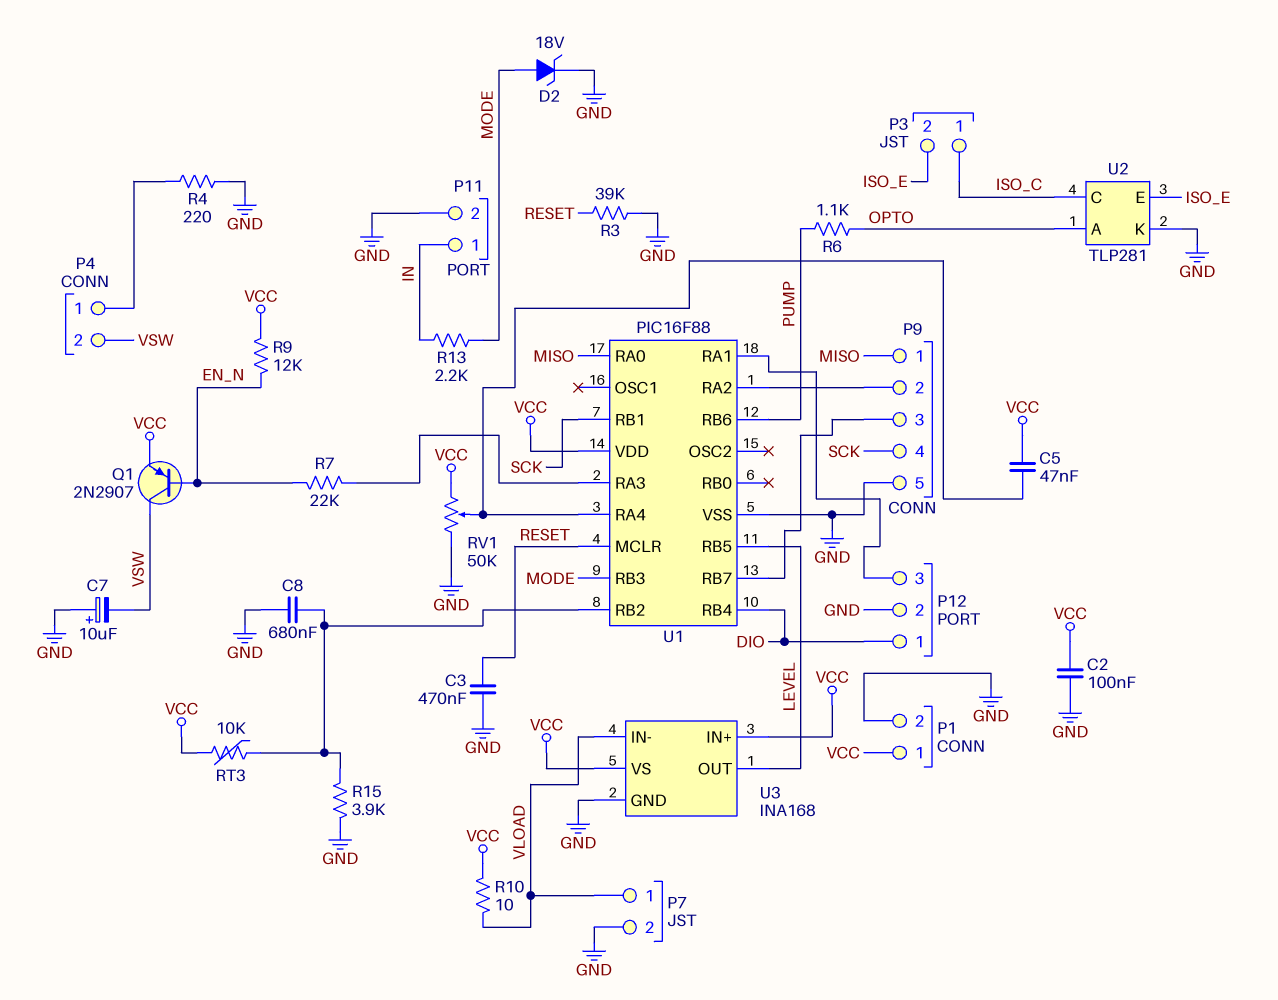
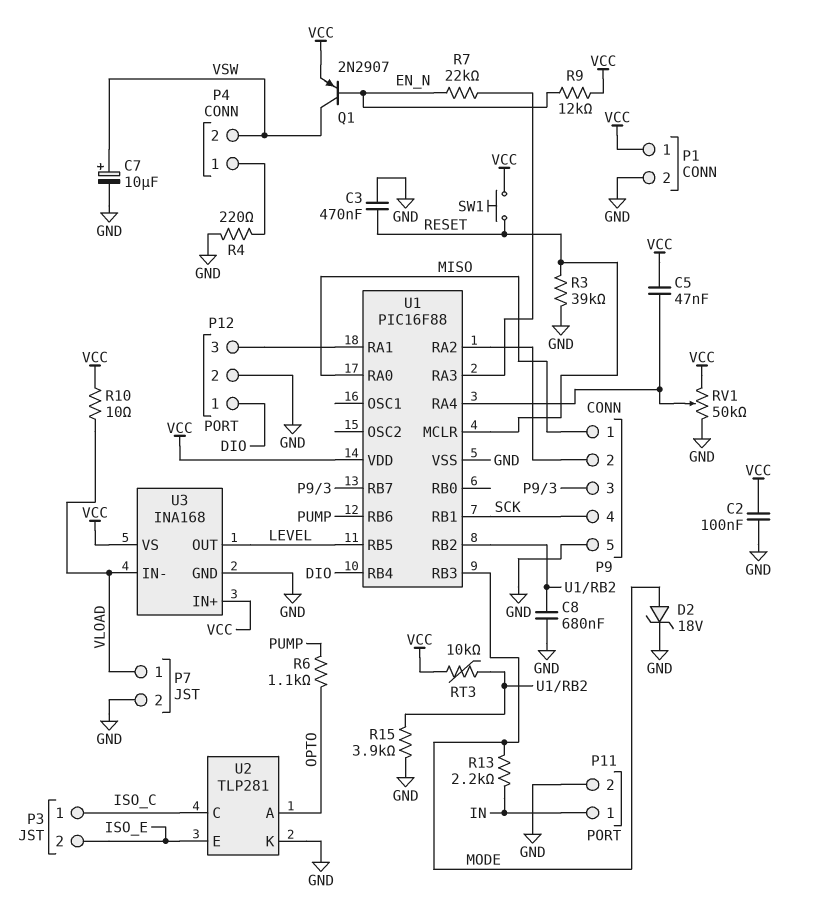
C7: 10uF (plus GND, minus VSW) -> 10uF (plus VSW, minus GND)
SW1: none -> button (RESET, VCC)

